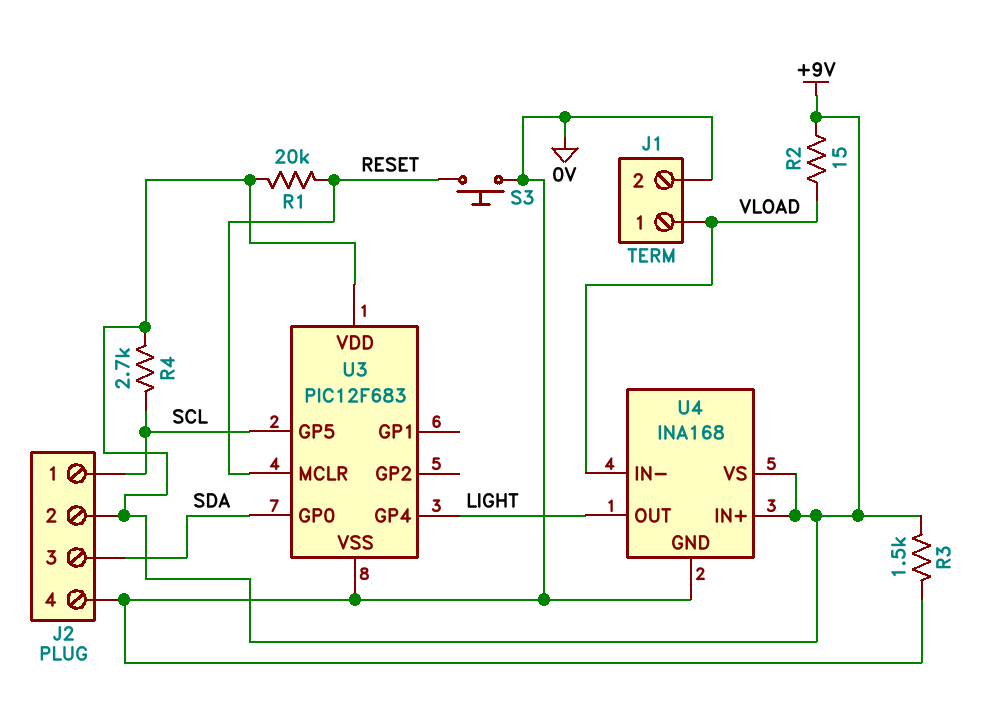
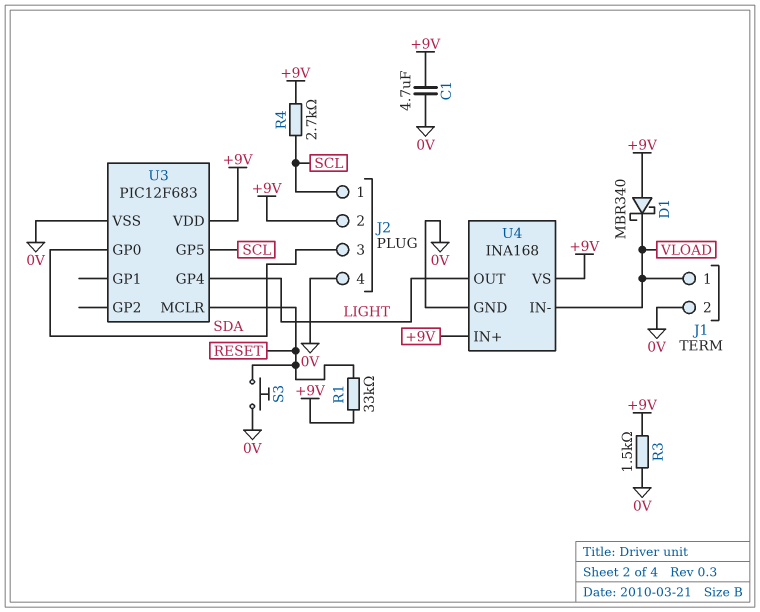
C1: none -> 4.7uF (+9V, 0V)
D1: none -> schottky MBR340 (A +9V, K VLOAD)
R1: 20k (+9V, RESET) -> 33k (+9V, RESET)
R2: 15 (+9V, VLOAD) -> none

